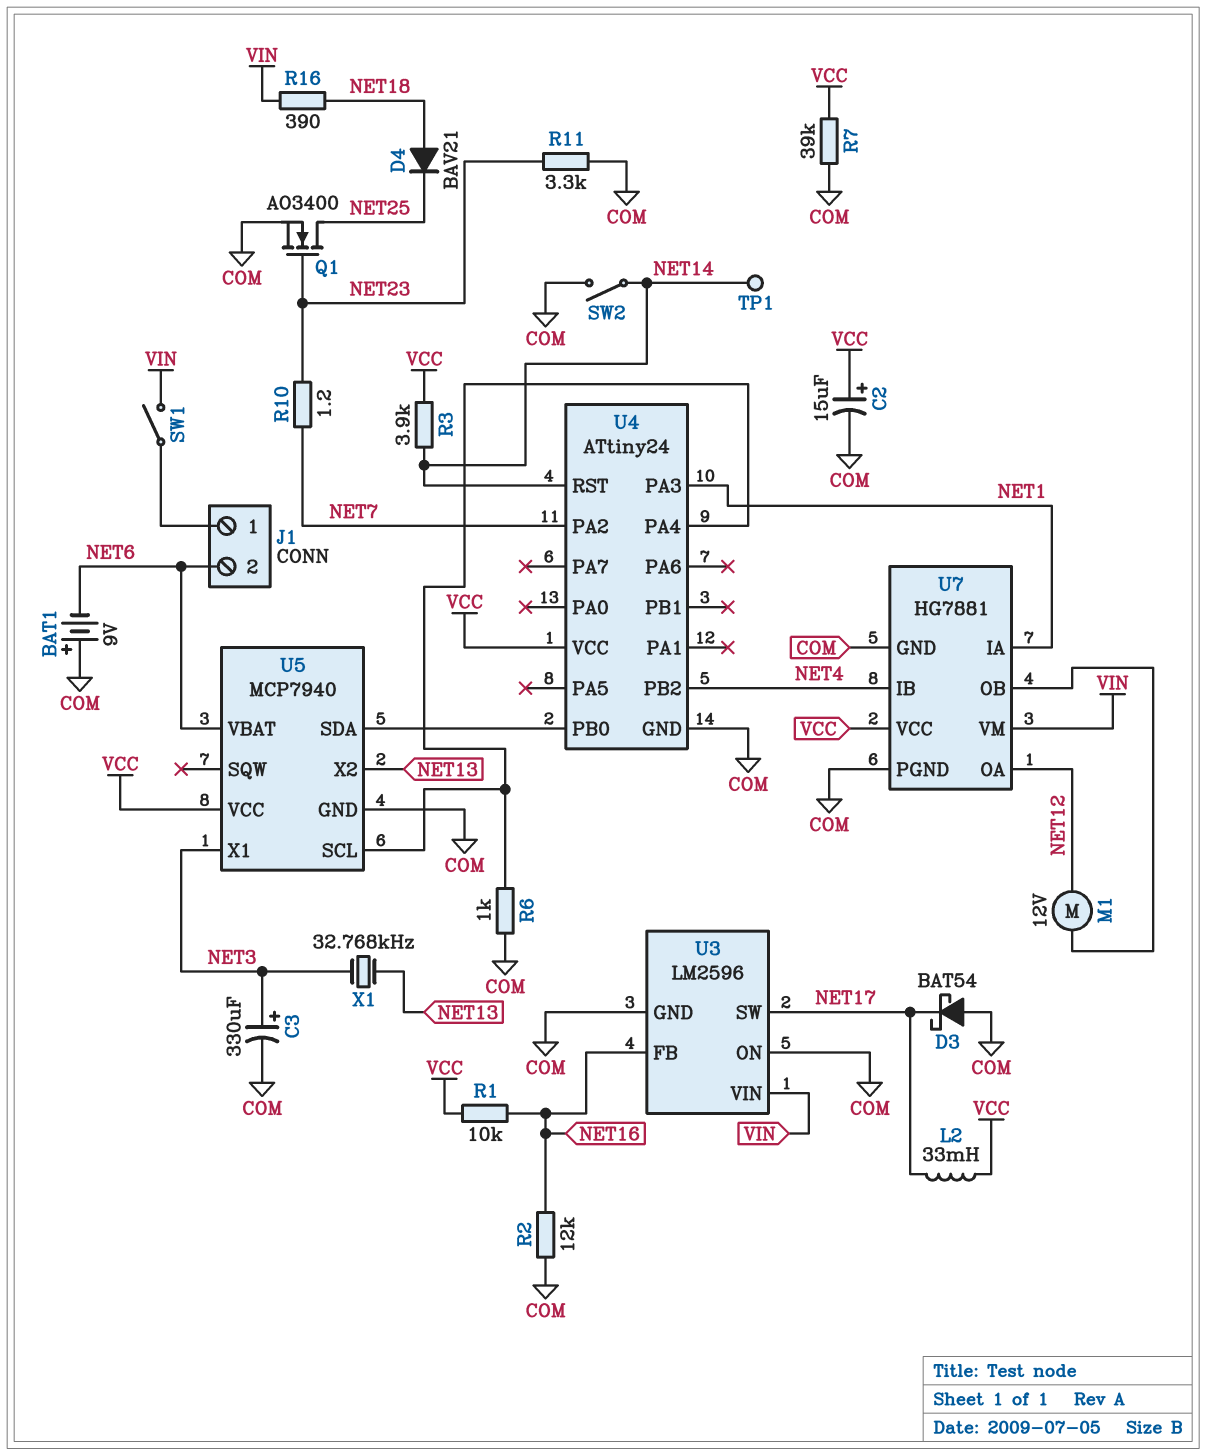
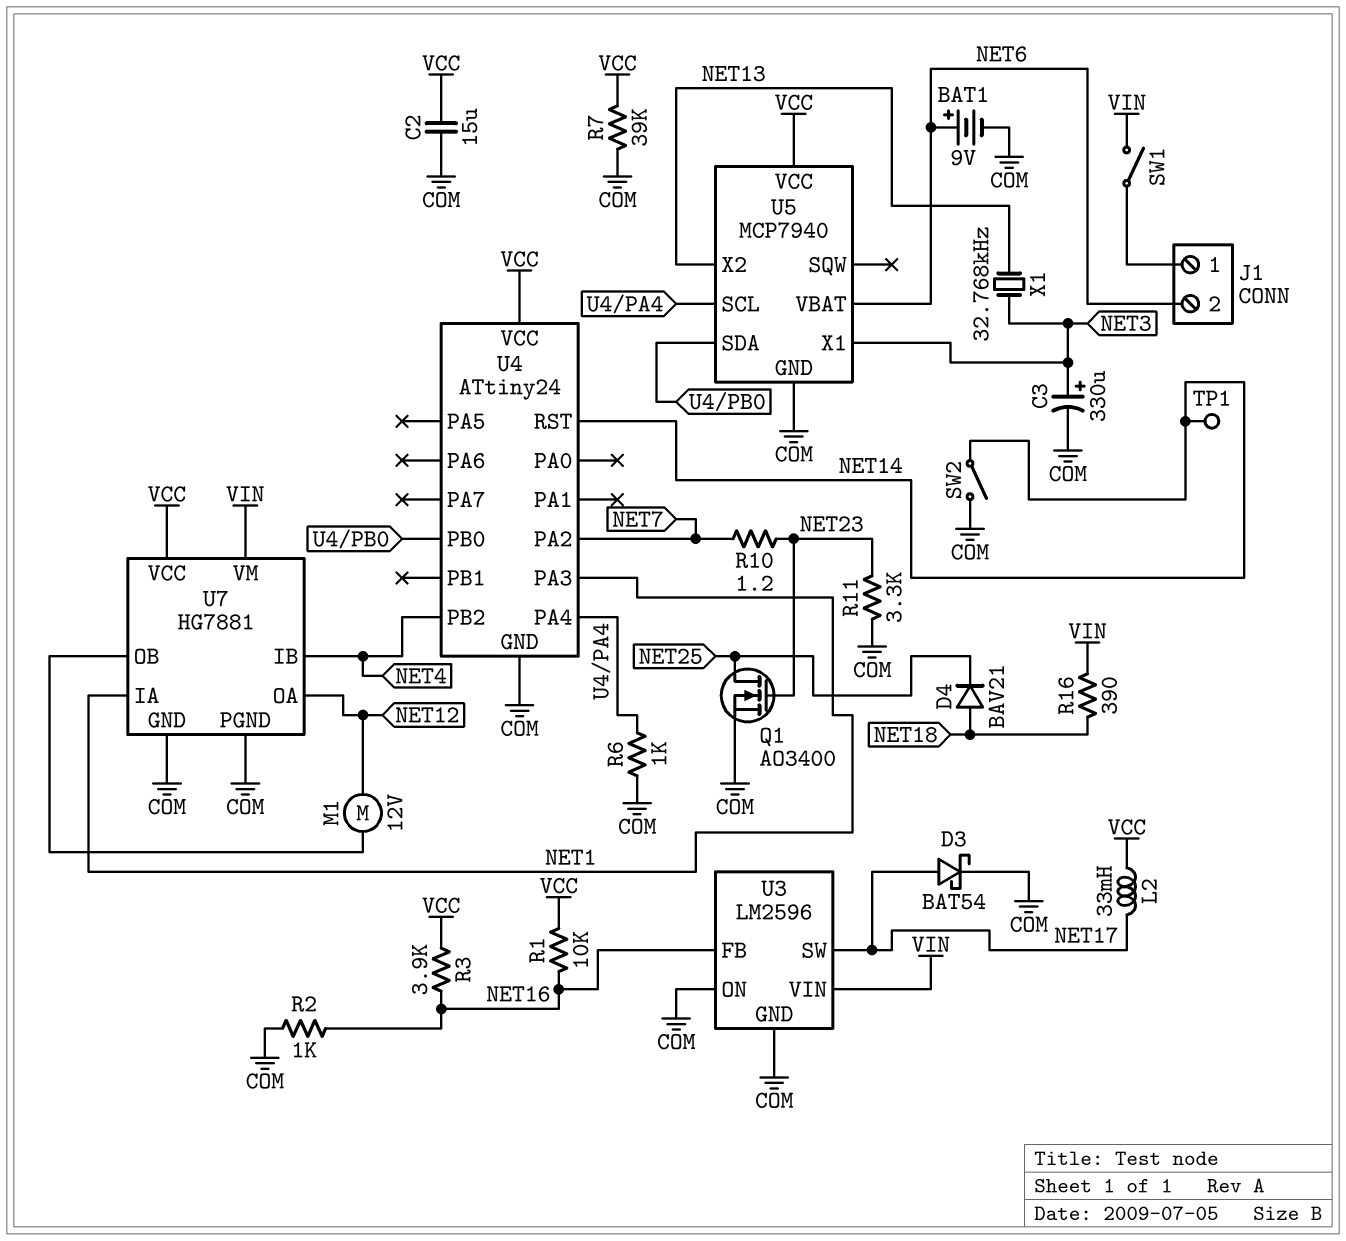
BAT1: 9V (plus COM, minus NET6) -> 9V (plus NET6, minus COM)
C2: 15uF (plus VCC, minus COM) -> 15uF (COM, VCC)
D3: schottky BAT54 (A COM, K NET17) -> schottky BAT54 (A NET17, K COM)
R2: 12k (COM, NET16) -> 1k (COM, NET16)
R3: 3.9k (NET14, VCC) -> 3.9k (NET16, VCC)

